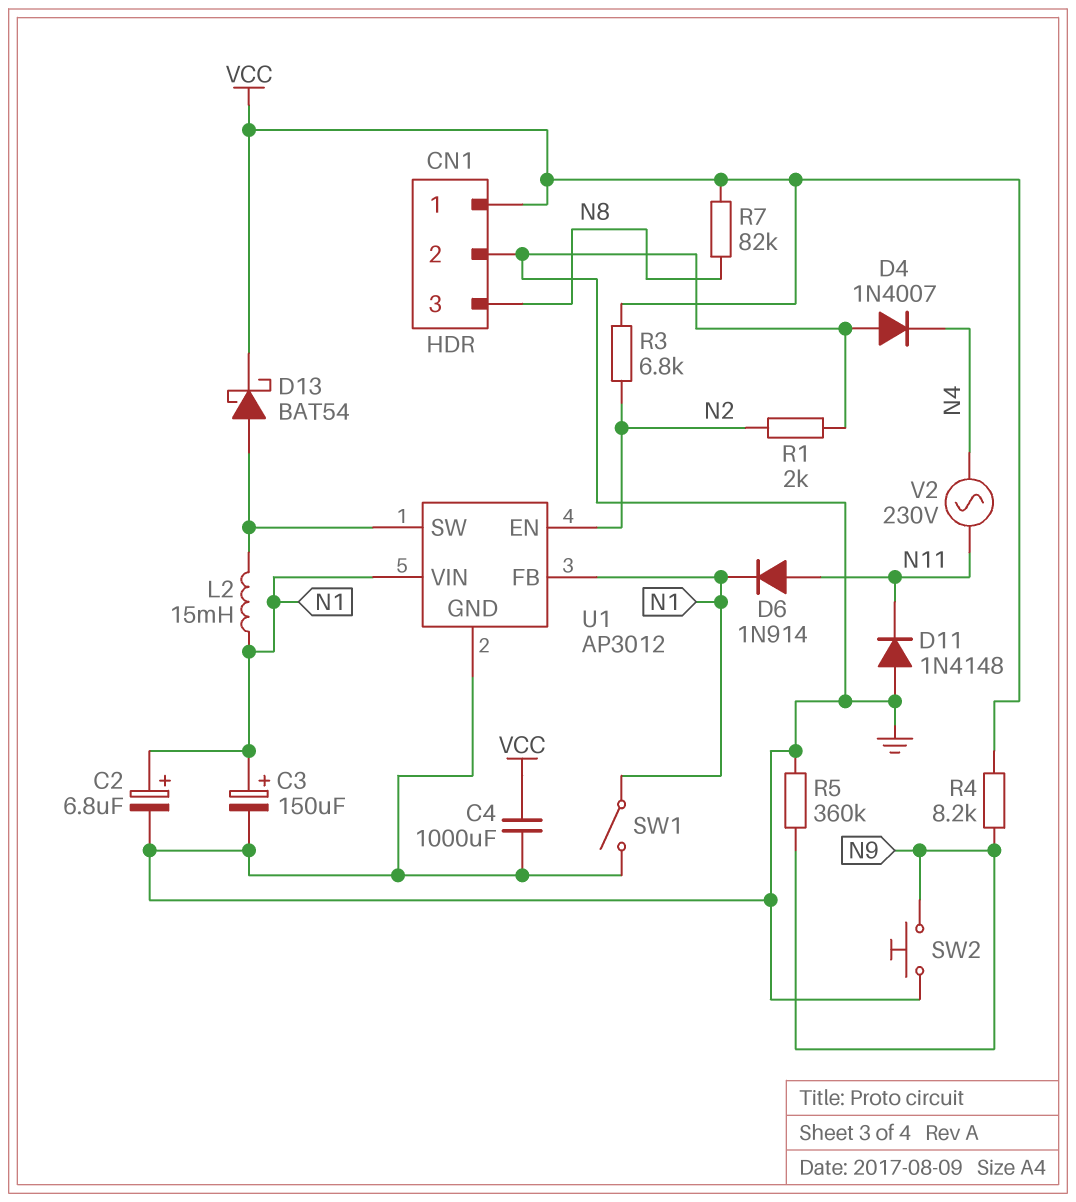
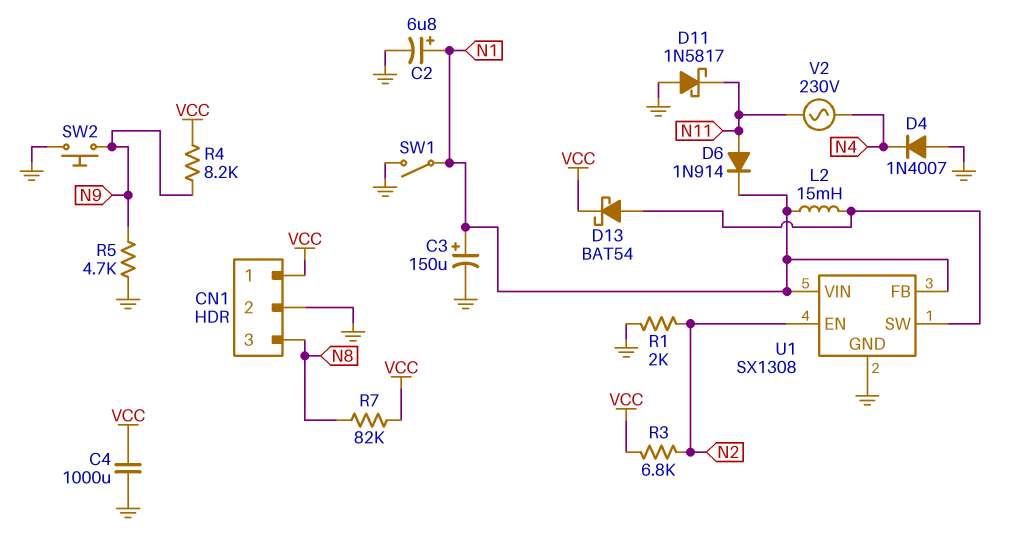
D11: diode 1N4148 (A GND, K N11) -> schottky 1N5817 (A GND, K N11)
R5: 360k (GND, N9) -> 4.7k (GND, N9)
U1: AP3012 -> SX1308

